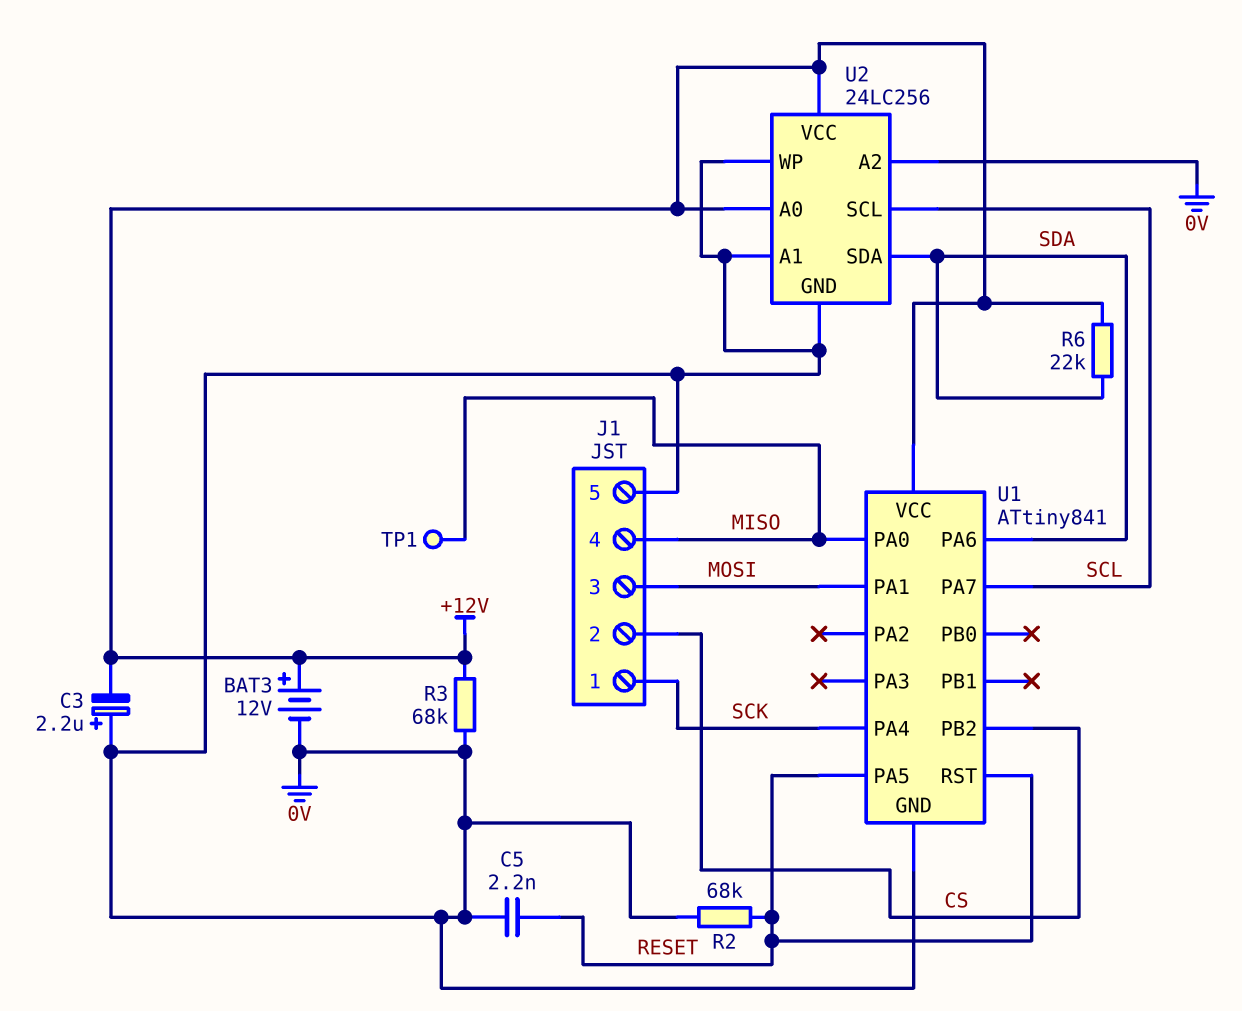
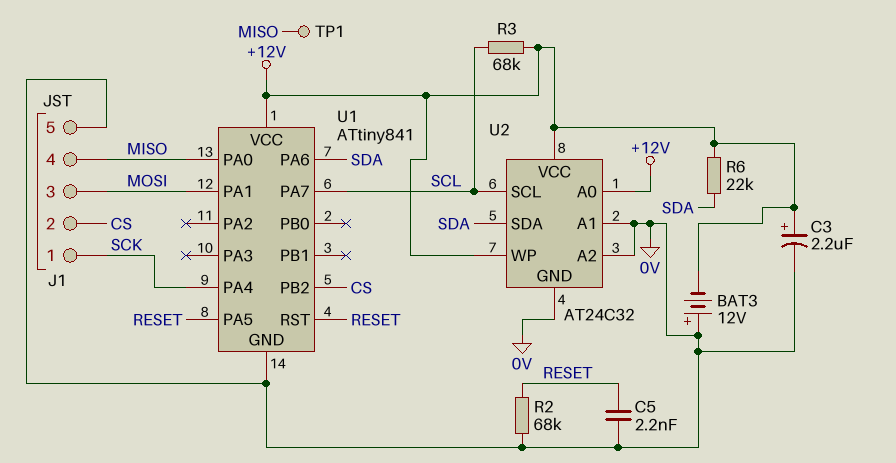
BAT3: 12V (plus +12V, minus 0V) -> 12V (plus 0V, minus +12V)
C3: 2.2uF (plus 0V, minus +12V) -> 2.2uF (plus +12V, minus 0V)
R3: 68k (+12V, 0V) -> 68k (+12V, SCL)
U2: 24LC256 -> AT24C32
U2 pin WP: 0V -> +12V

